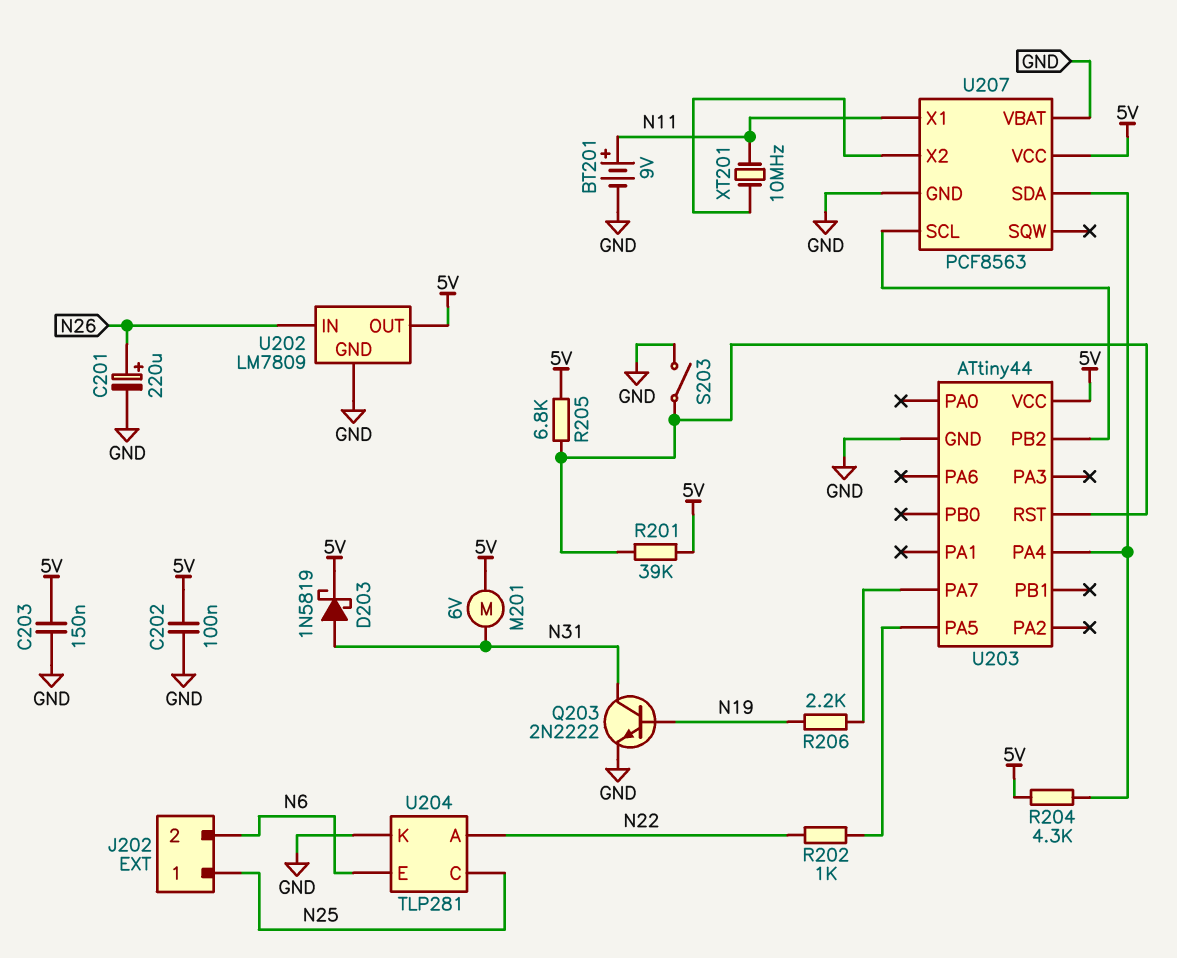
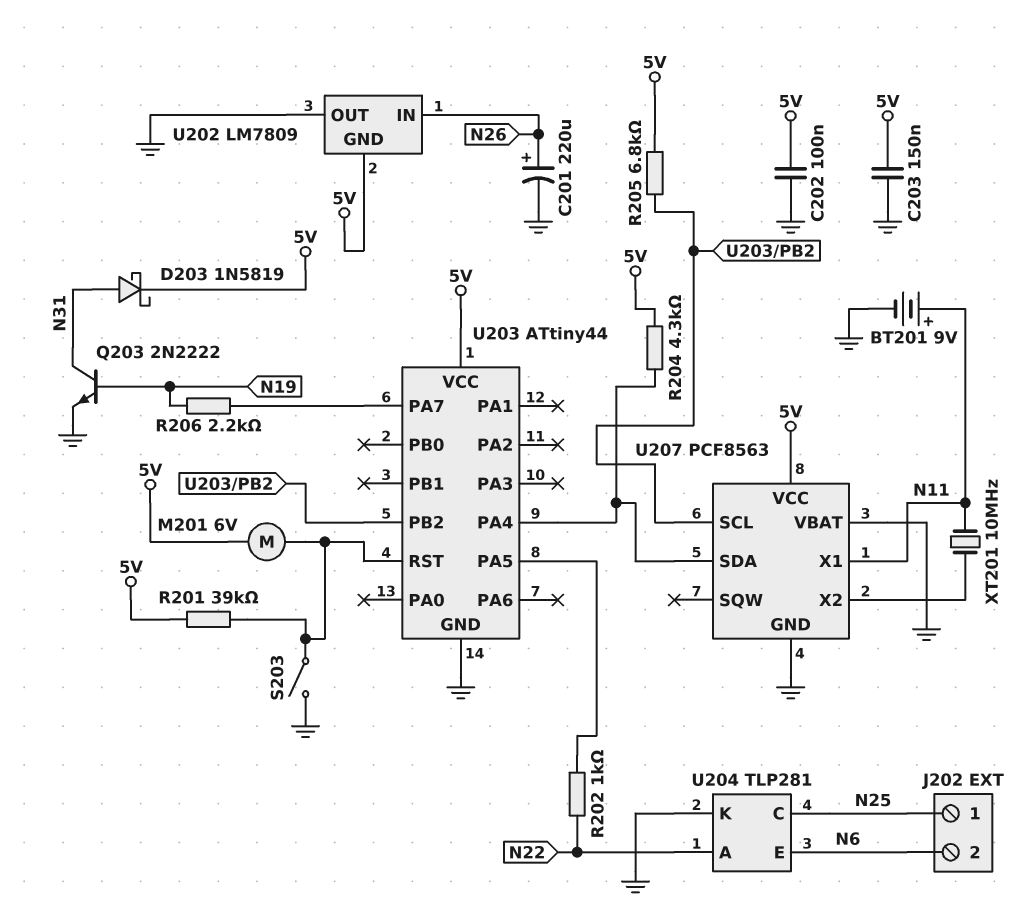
M201: motor 6V (5V, N31) -> motor 6V (5V, U203/RST)
R205: 6.8k (5V, U203/RST) -> 6.8k (5V, U203/PB2)
U202 pin GND: GND -> 5V
U202 pin OUT: 5V -> GND

